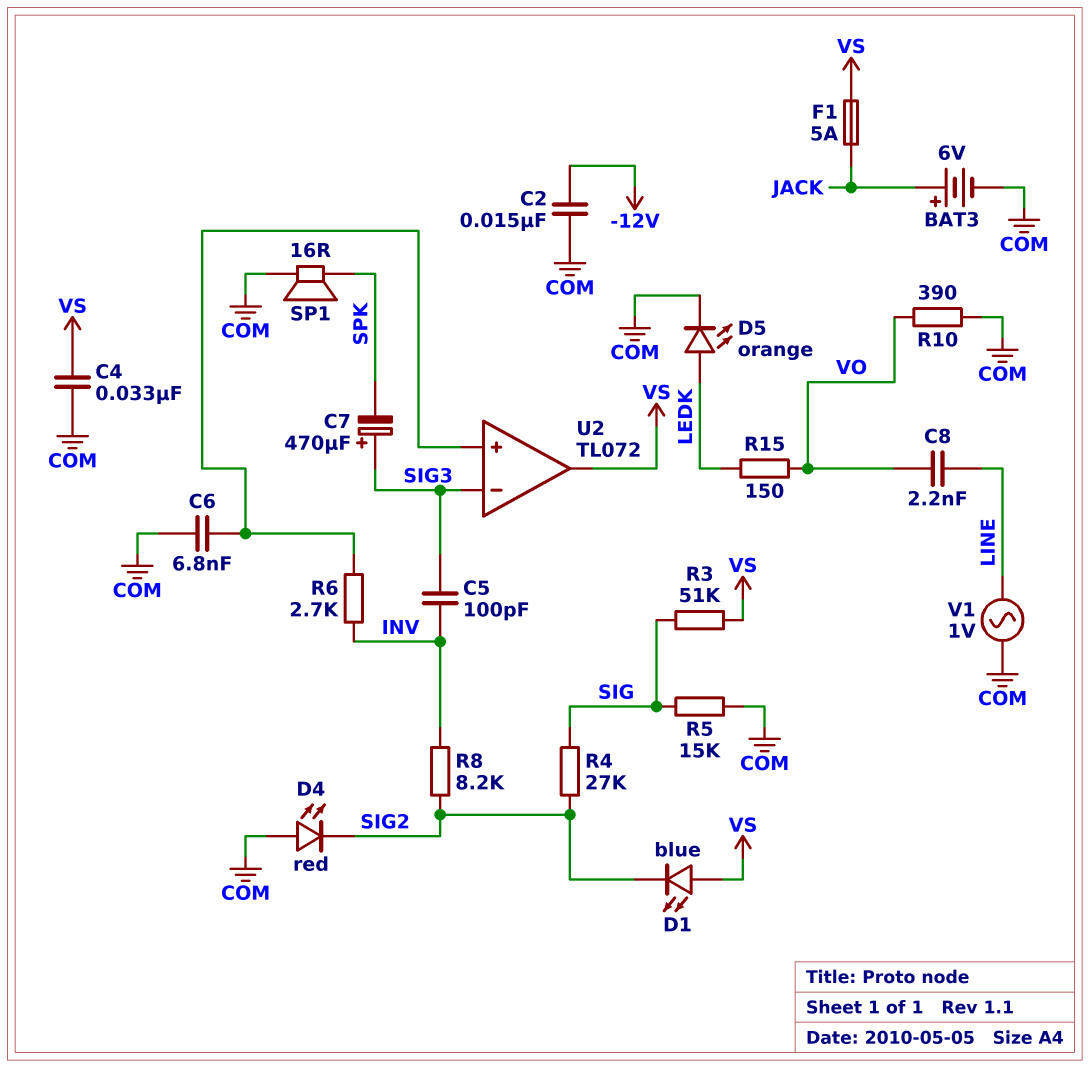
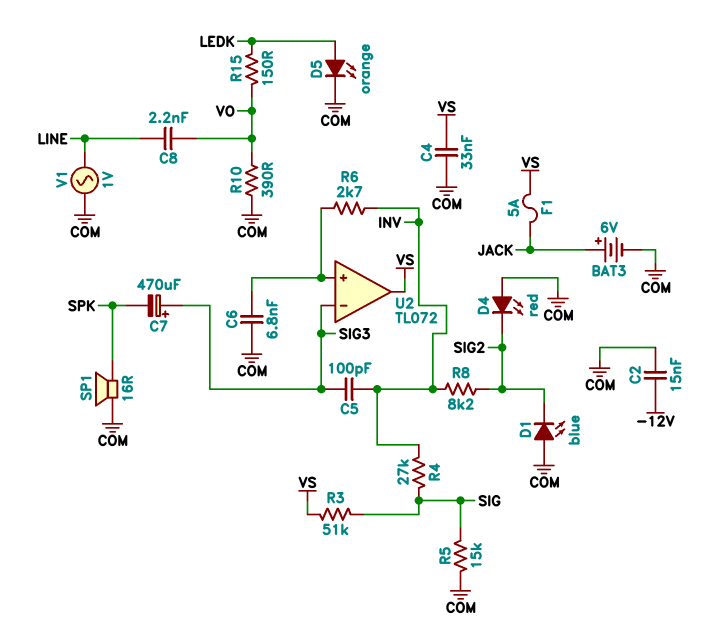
D1: LED blue (A VS, K SIG2) -> LED blue (A COM, K SIG2)
R4: 27k (SIG, SIG2) -> 27k (INV, SIG)

